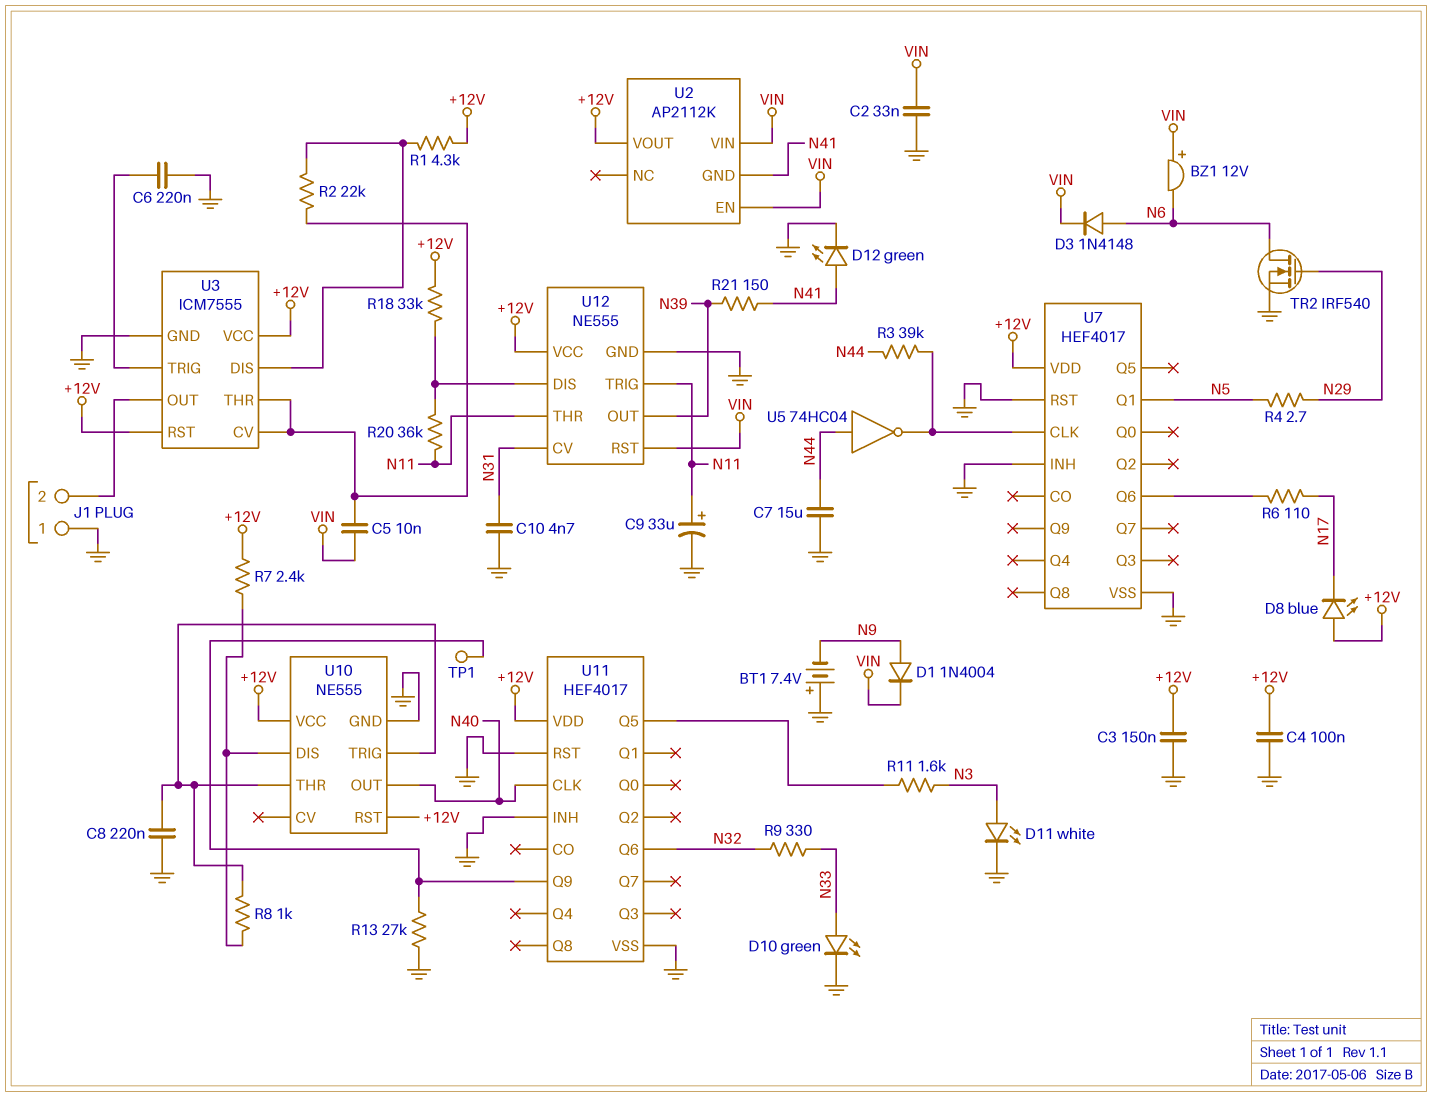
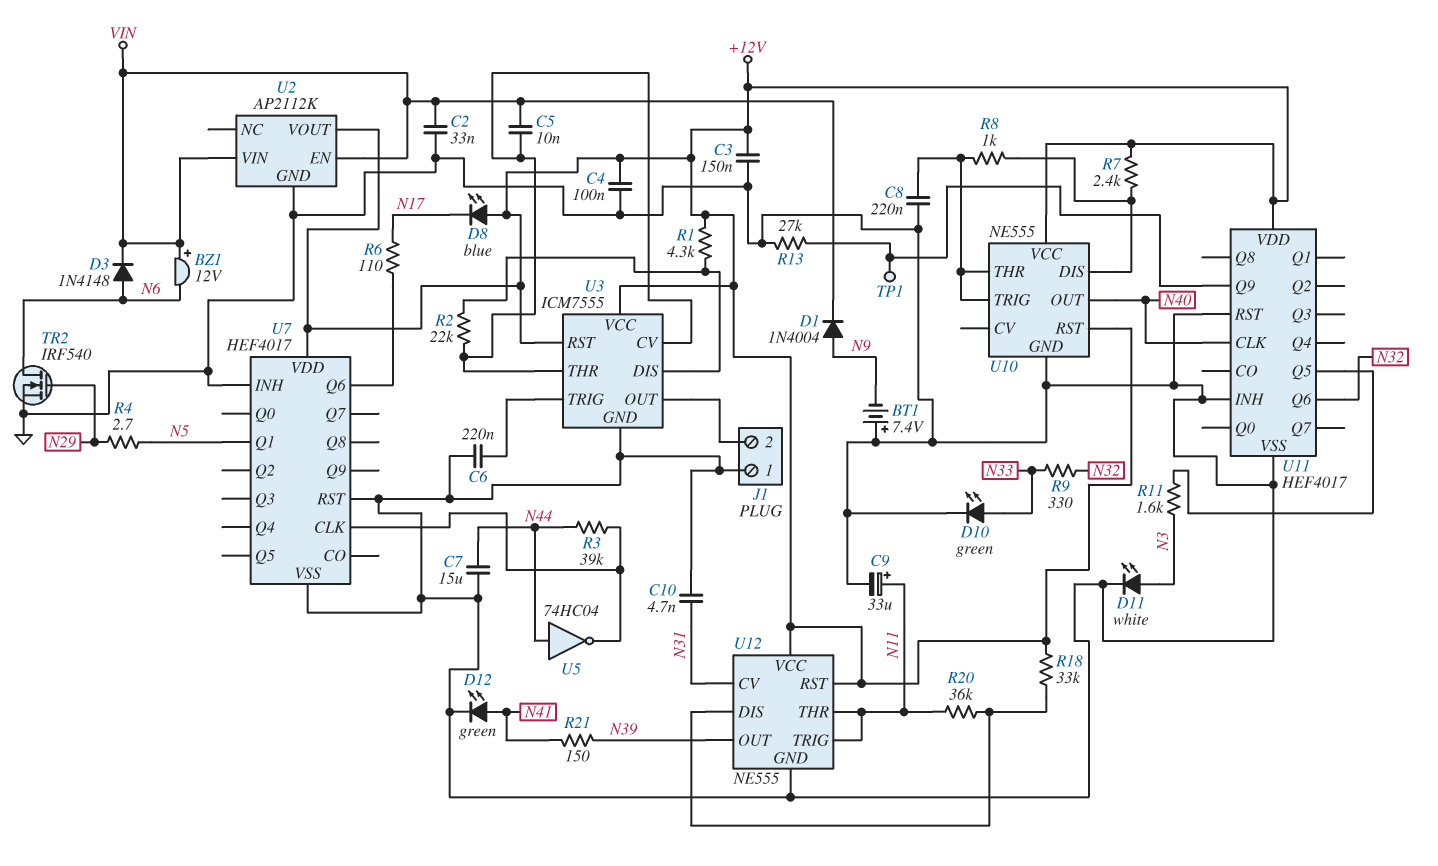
U2 pin GND: N41 -> GND
U12 pin RST: VIN -> +12V

